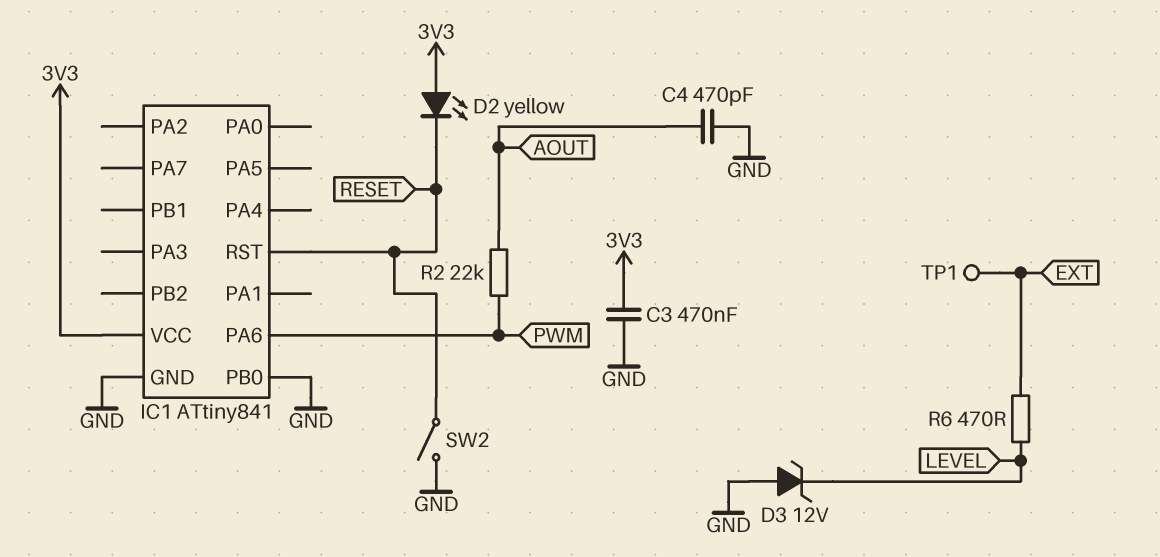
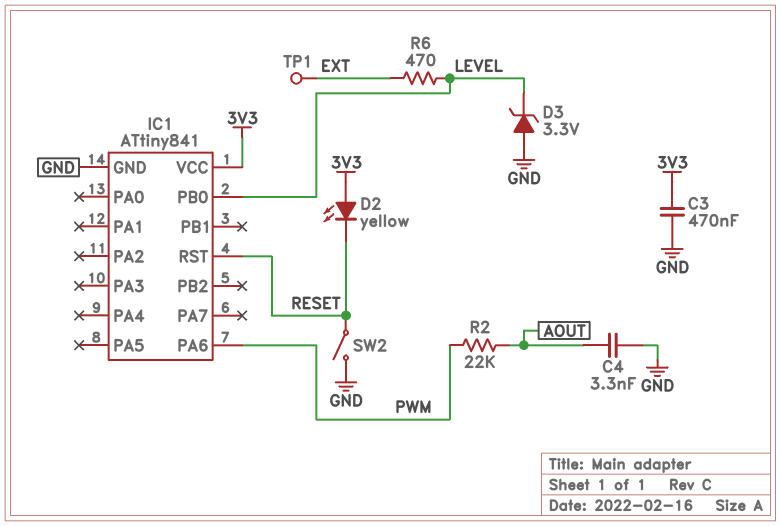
C4: 470pF (AOUT, GND) -> 3.3nF (AOUT, GND)
D3: zener 12V (A GND, K LEVEL) -> zener 3.3V (A GND, K LEVEL)
IC1 pin PB0: GND -> LEVEL

